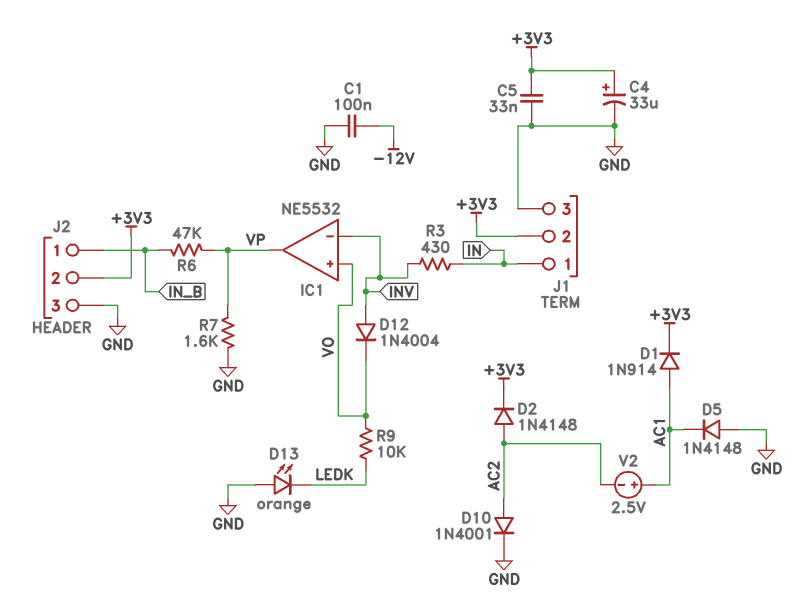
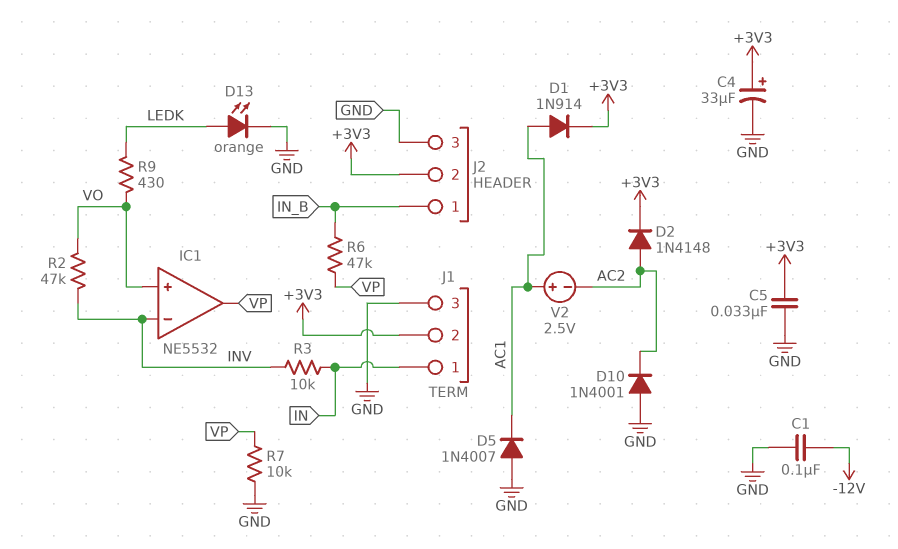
D5: diode 1N4148 (A GND, K AC1) -> diode 1N4007 (A GND, K AC1)
D10: diode 1N4001 (A AC2, K GND) -> diode 1N4001 (A GND, K AC2)
D12: diode 1N4004 (A INV, K VO) -> none
D13: LED orange (A GND, K LEDK) -> LED orange (A LEDK, K GND)
R2: none -> 47k (INV, VO)
R3: 430 (IN, INV) -> 10k (IN, INV)
R7: 1.6k (GND, VP) -> 10k (GND, VP)
R9: 10k (LEDK, VO) -> 430 (LEDK, VO)

